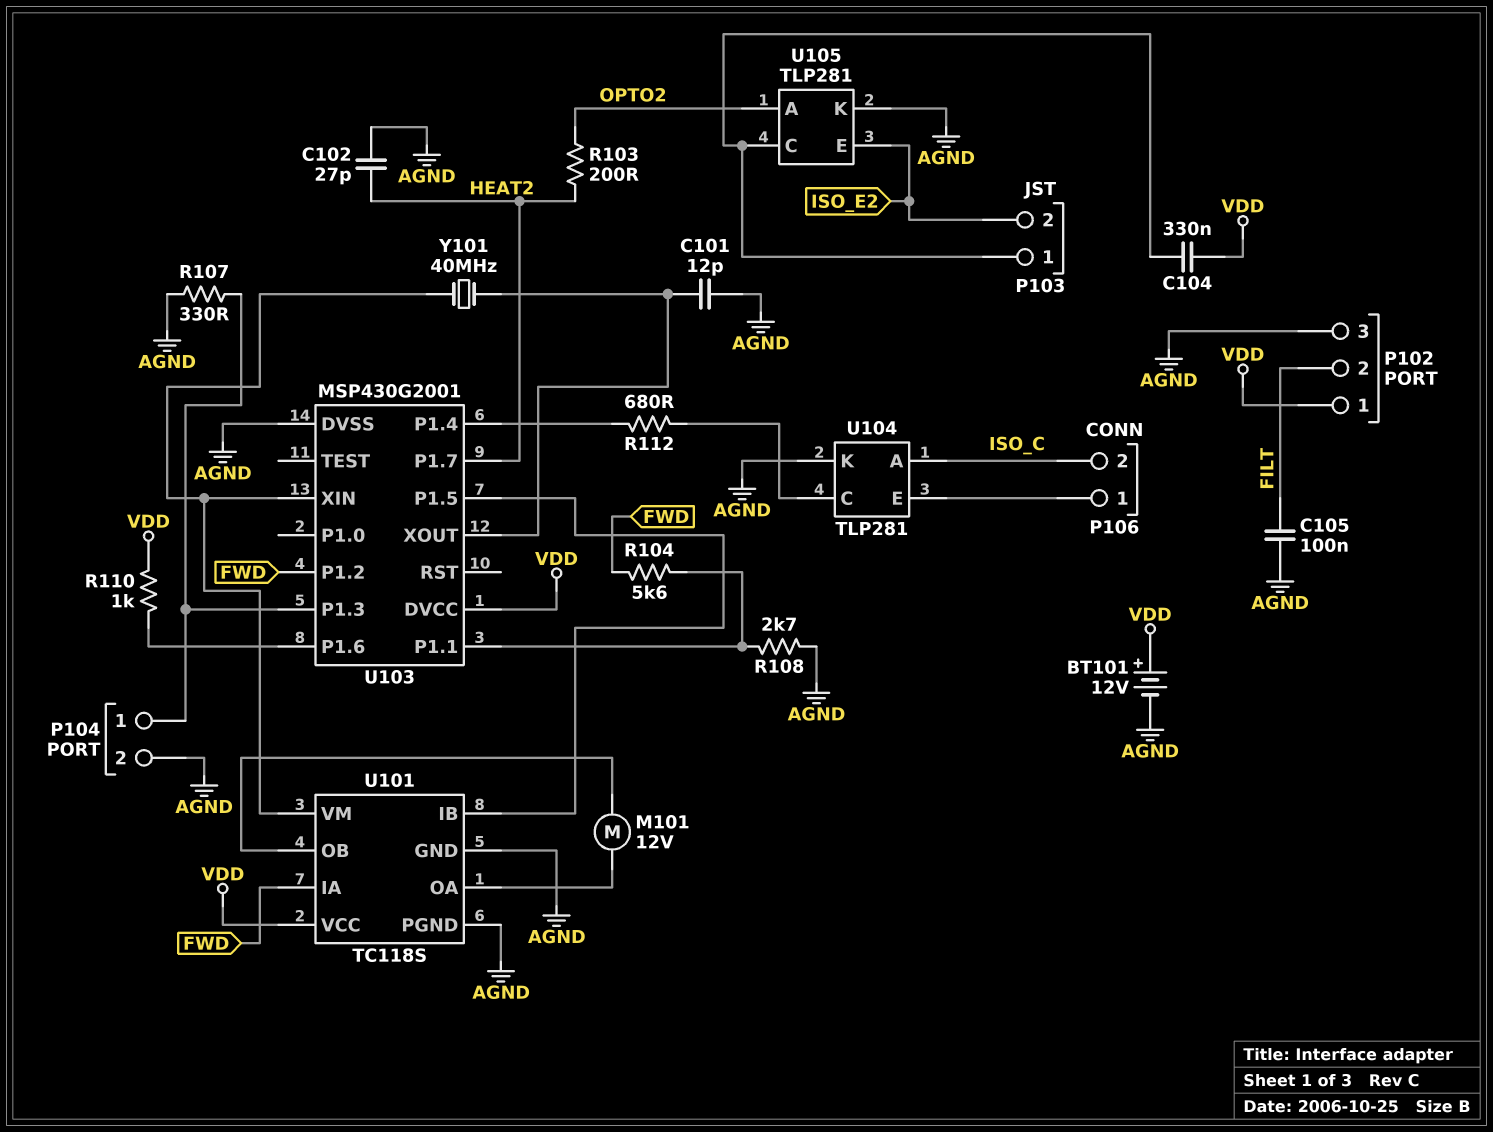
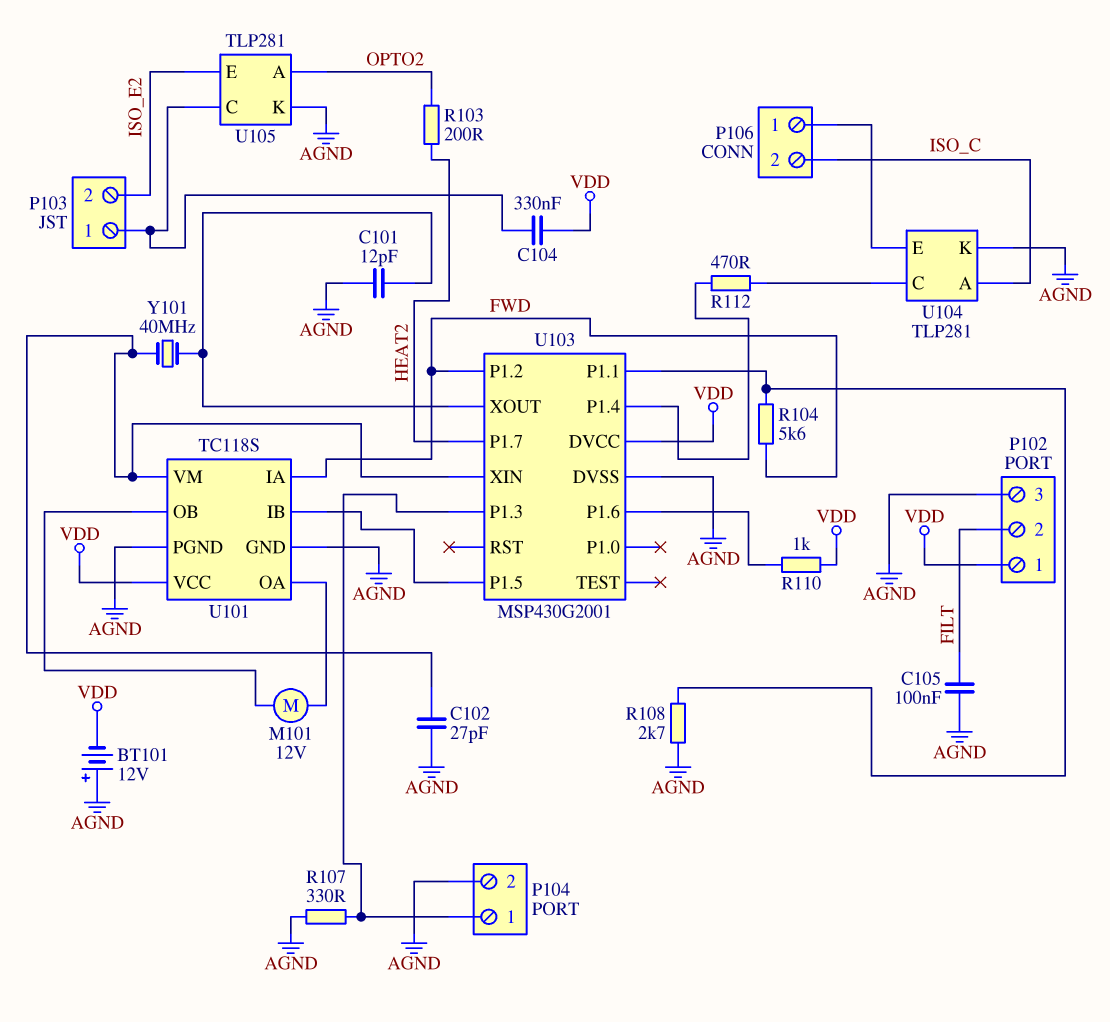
BT101: 12V (plus VDD, minus AGND) -> 12V (plus AGND, minus VDD)
C102: 27pF (AGND, HEAT2) -> 27pF (AGND, U101/VM)
R112: 680 (U103/P1.4, U104/C) -> 470 (U103/P1.4, U104/C)

